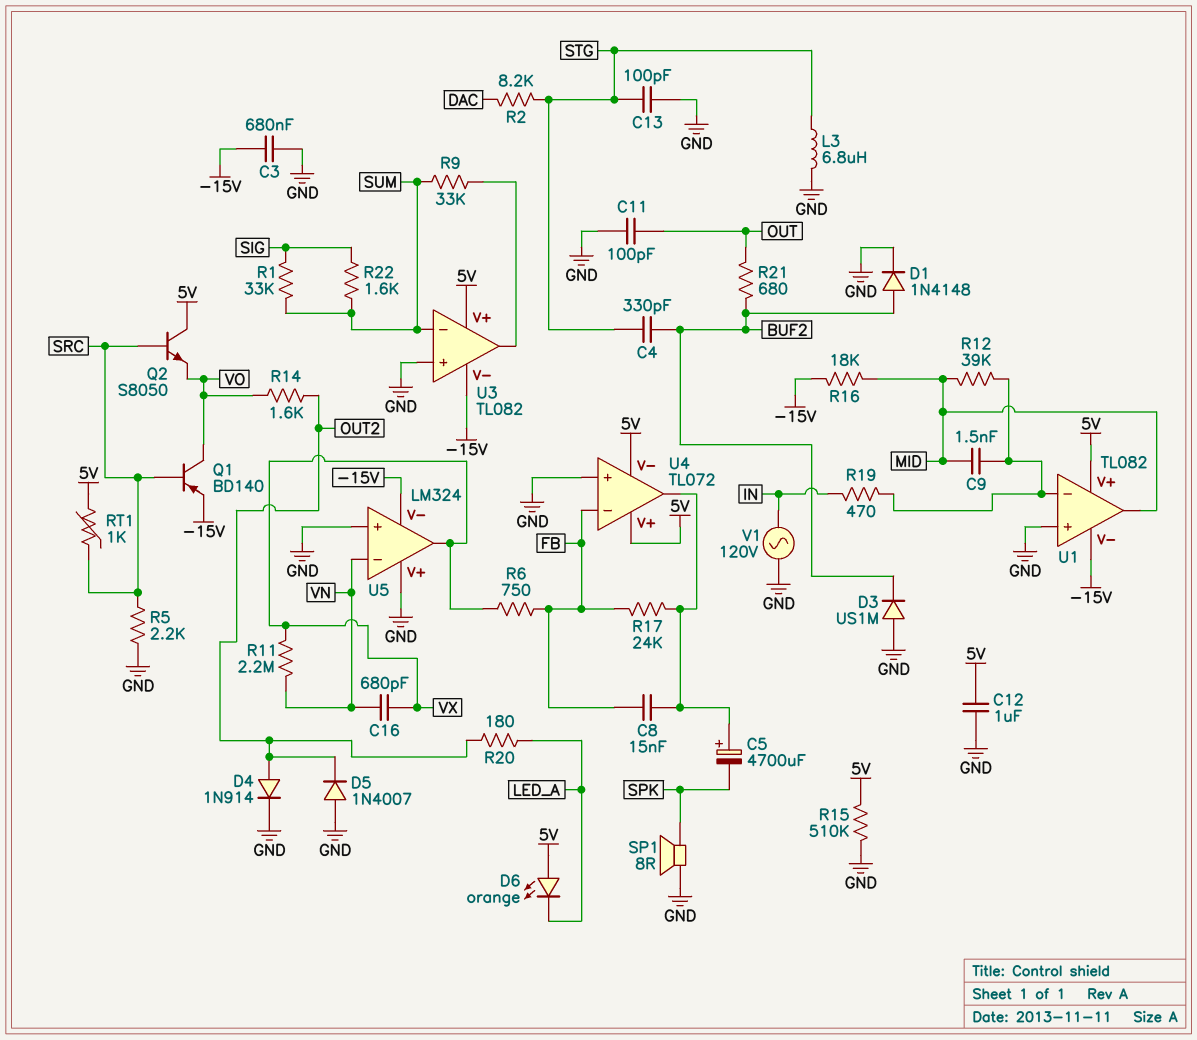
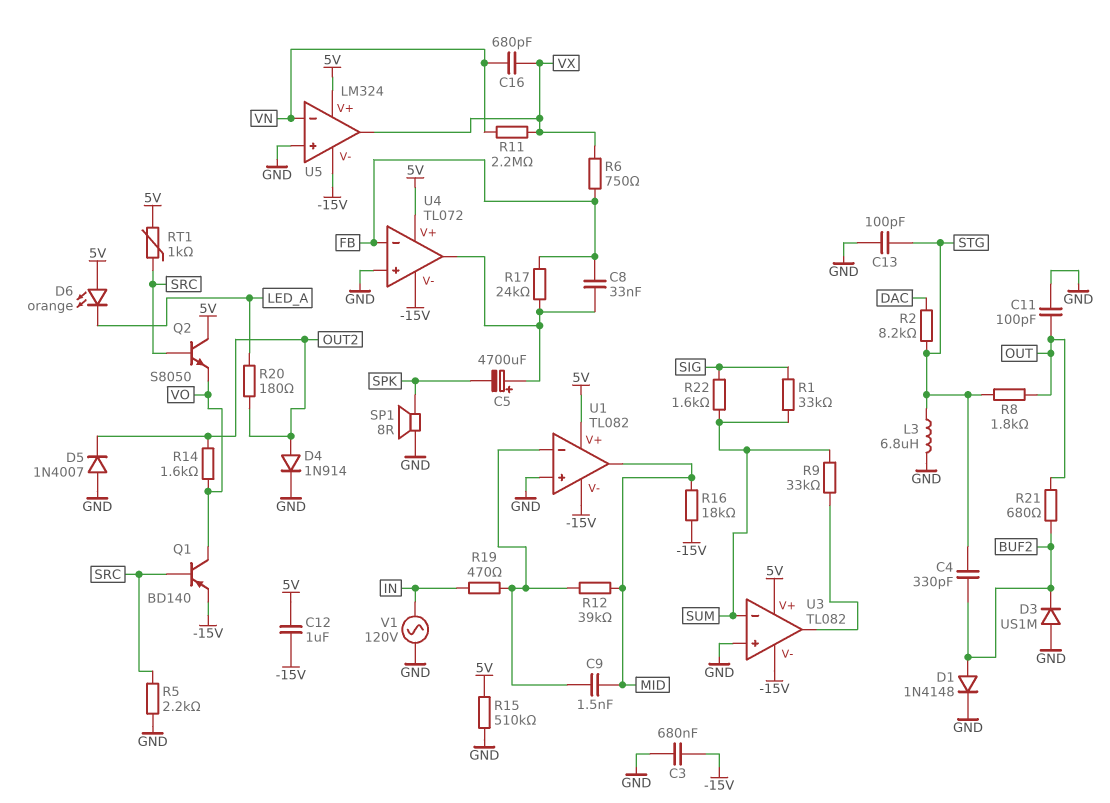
C8: 15nF (FB, U4/out) -> 33nF (FB, U4/out)
C12: 1uF (5V, GND) -> 1uF (-15V, 5V)
R8: none -> 1.8k (OUT, STG)
U4 pin V-: 5V -> -15V
U5 pin V+: GND -> 5V

